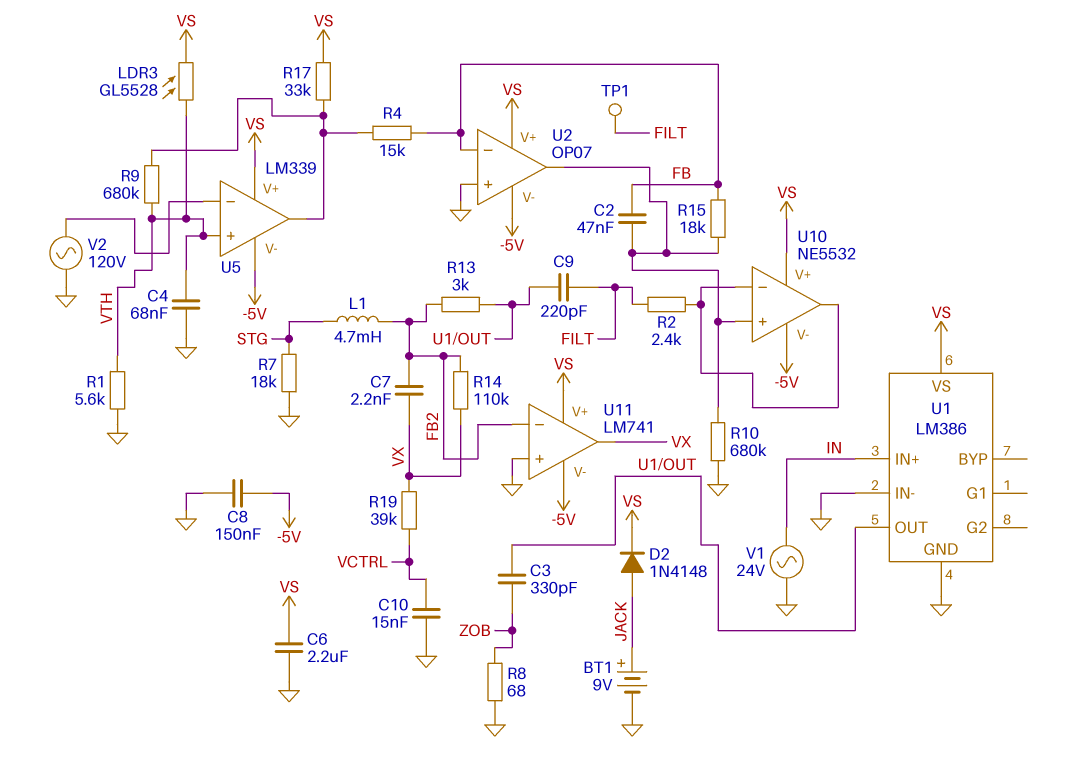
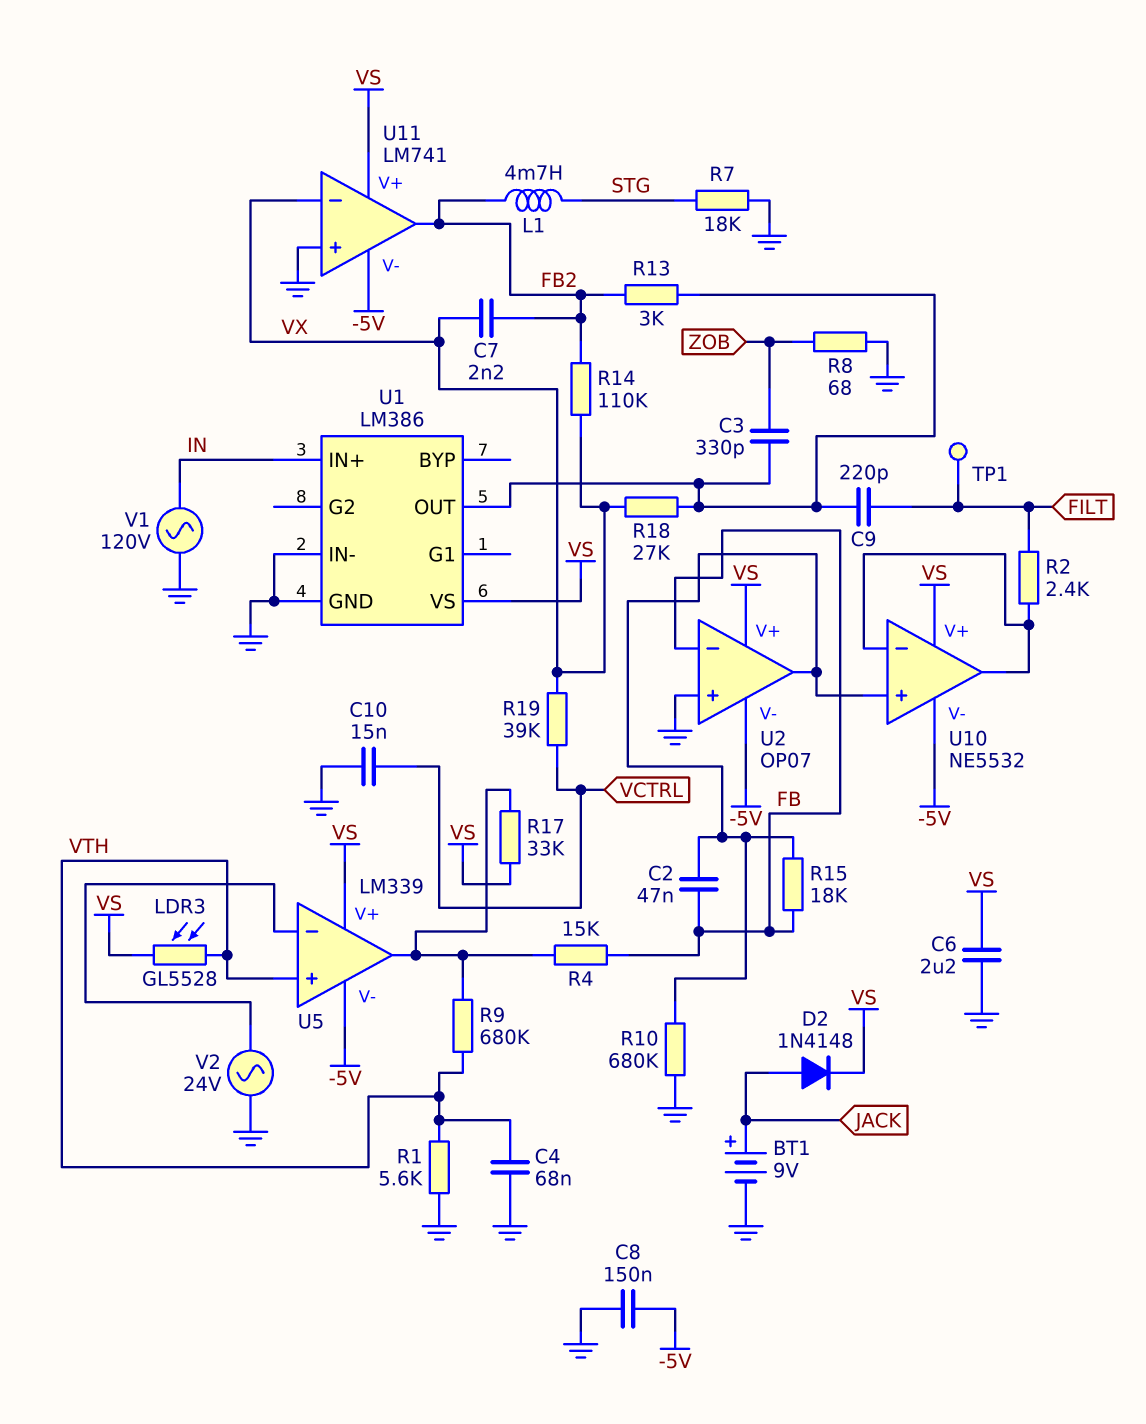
R18: none -> 27k (U1/OUT, VX)
U11 pin in-: FB2 -> VX
U11 pin out: VX -> FB2
V1: AC 24V (GND, IN) -> AC 120V (GND, IN)
V2: AC 120V (GND, U5/in-) -> AC 24V (GND, U5/in-)

